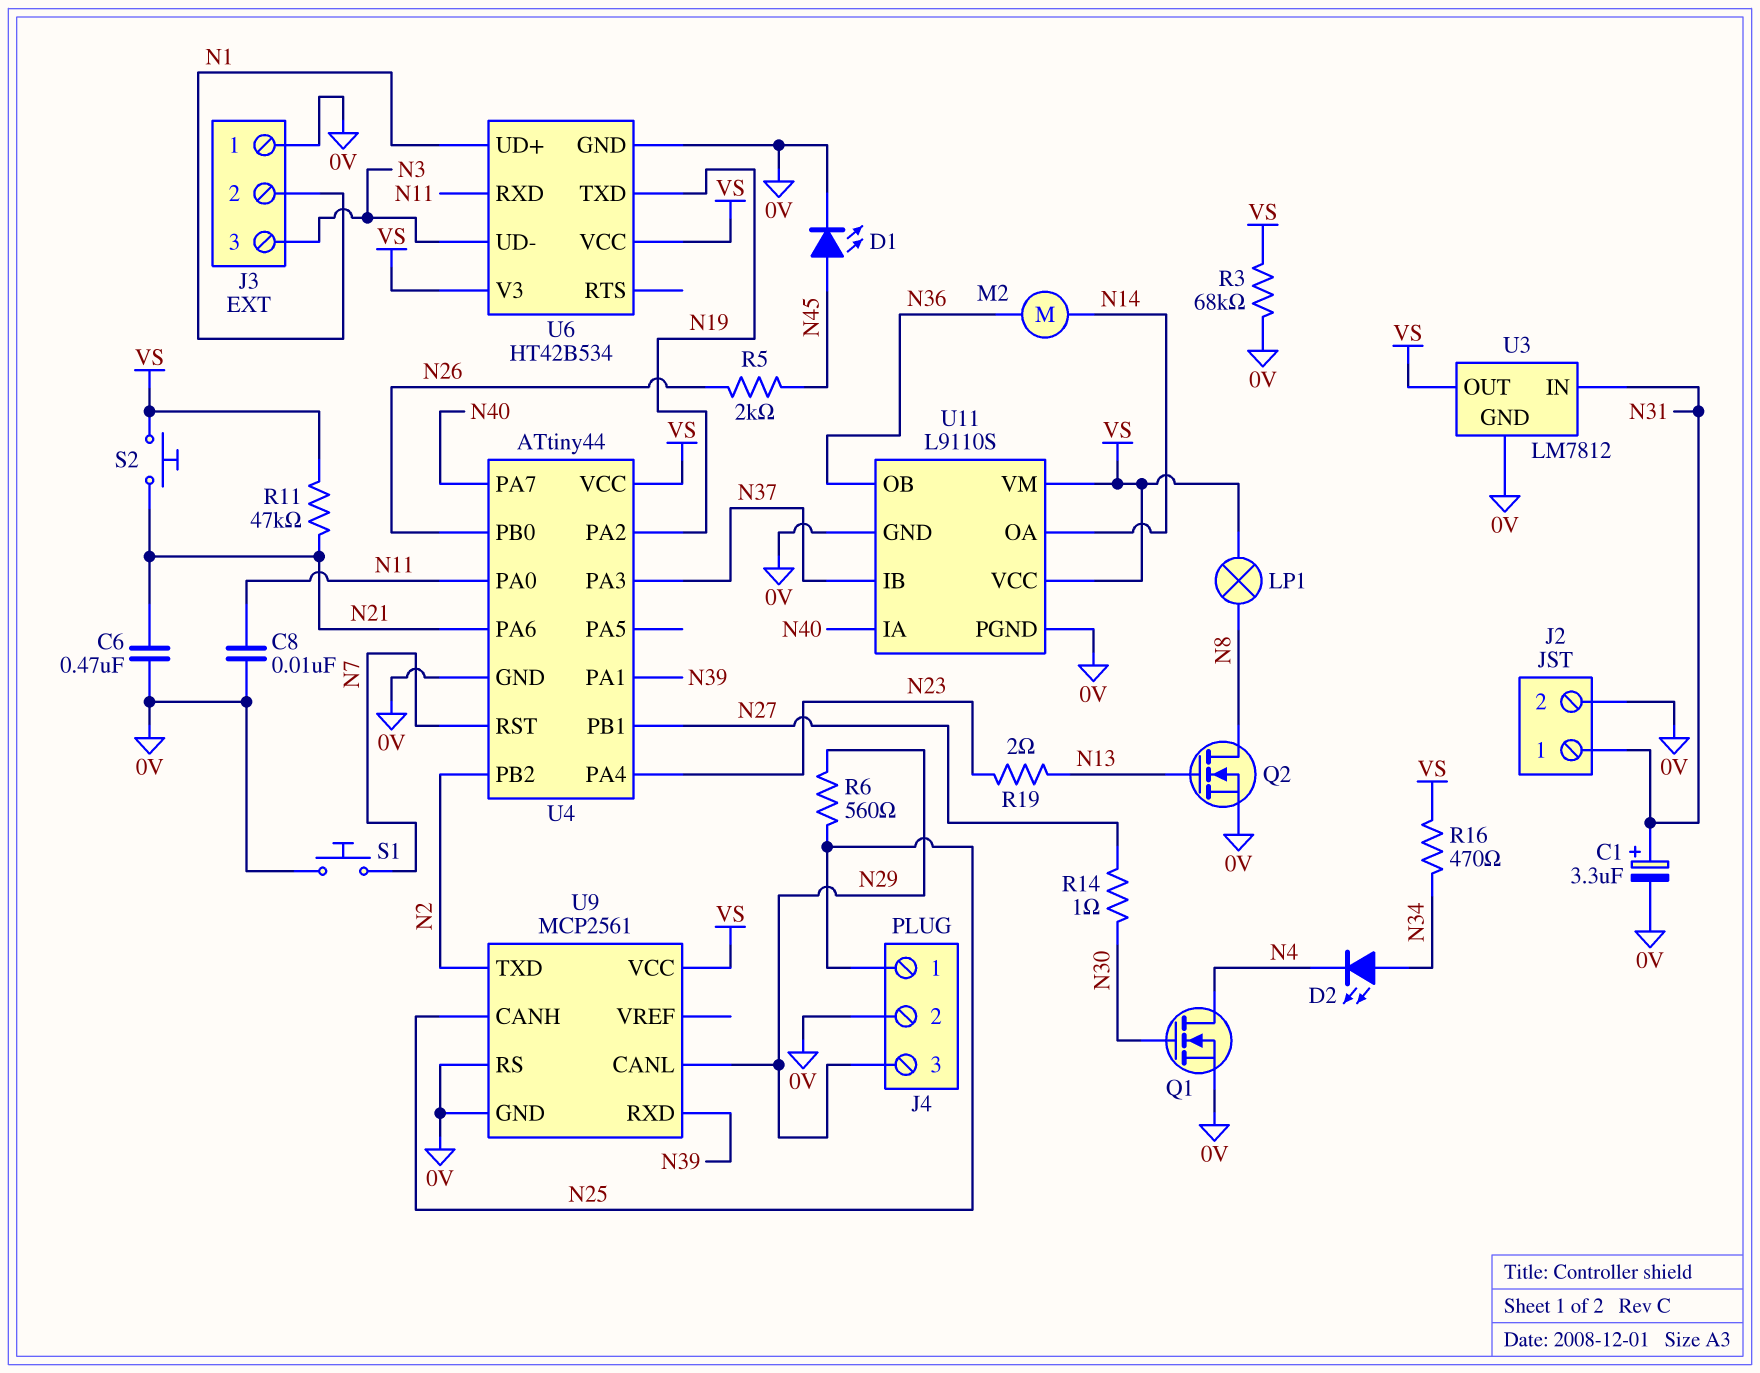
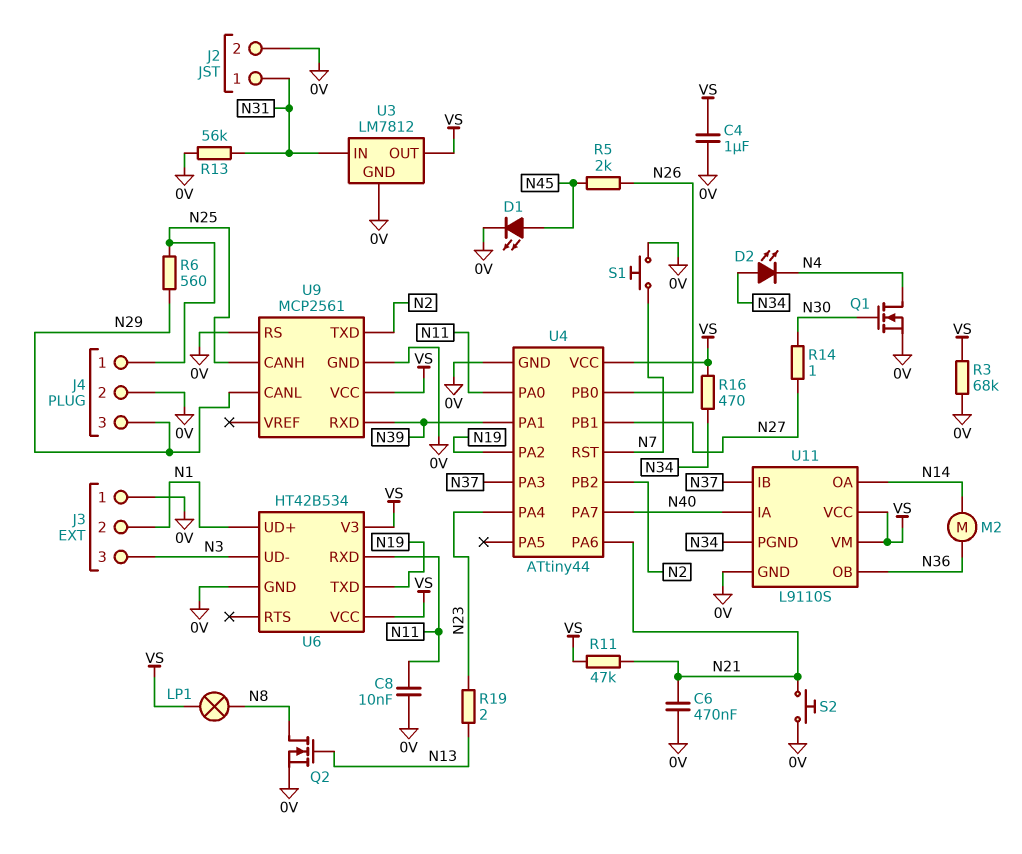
C1: 3.3uF (plus N31, minus 0V) -> none
C4: none -> 1uF (0V, VS)
R13: none -> 56k (0V, N31)
S2: button (N21, VS) -> button (0V, N21)
U11 pin PGND: 0V -> N34

